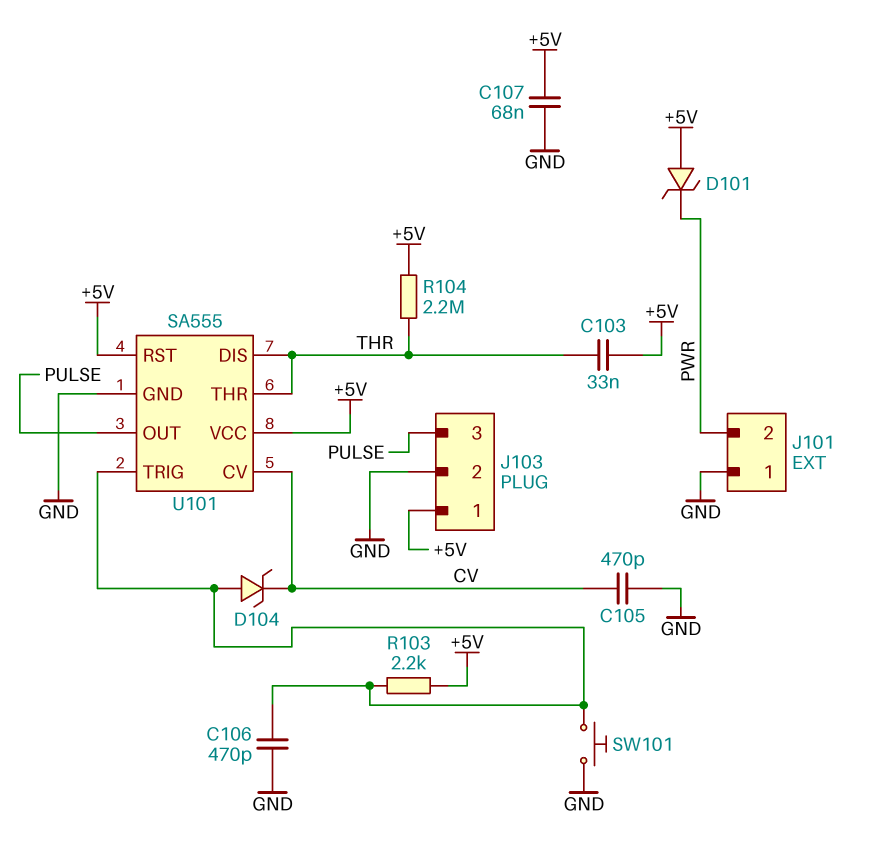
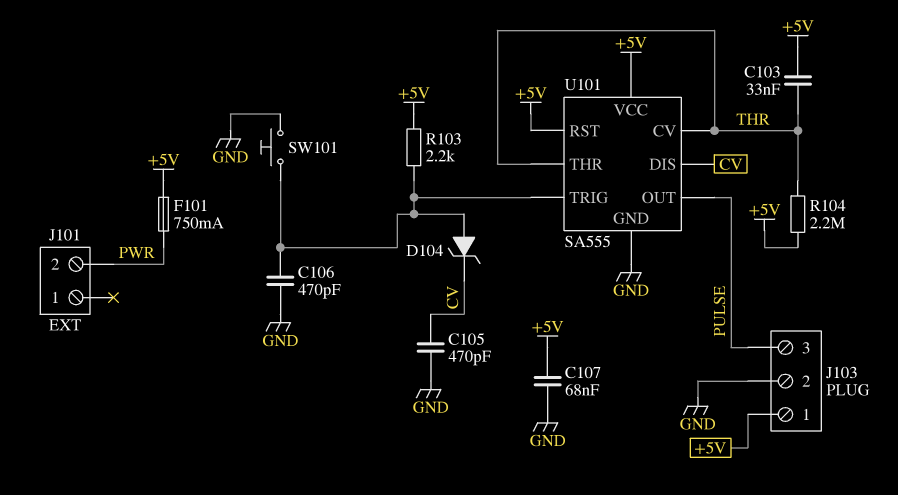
D101: zener (A +5V, K PWR) -> none
F101: none -> 750mA (+5V, PWR)
J101 pin 1: GND -> none
U101 pin CV: CV -> THR
U101 pin DIS: THR -> CV

